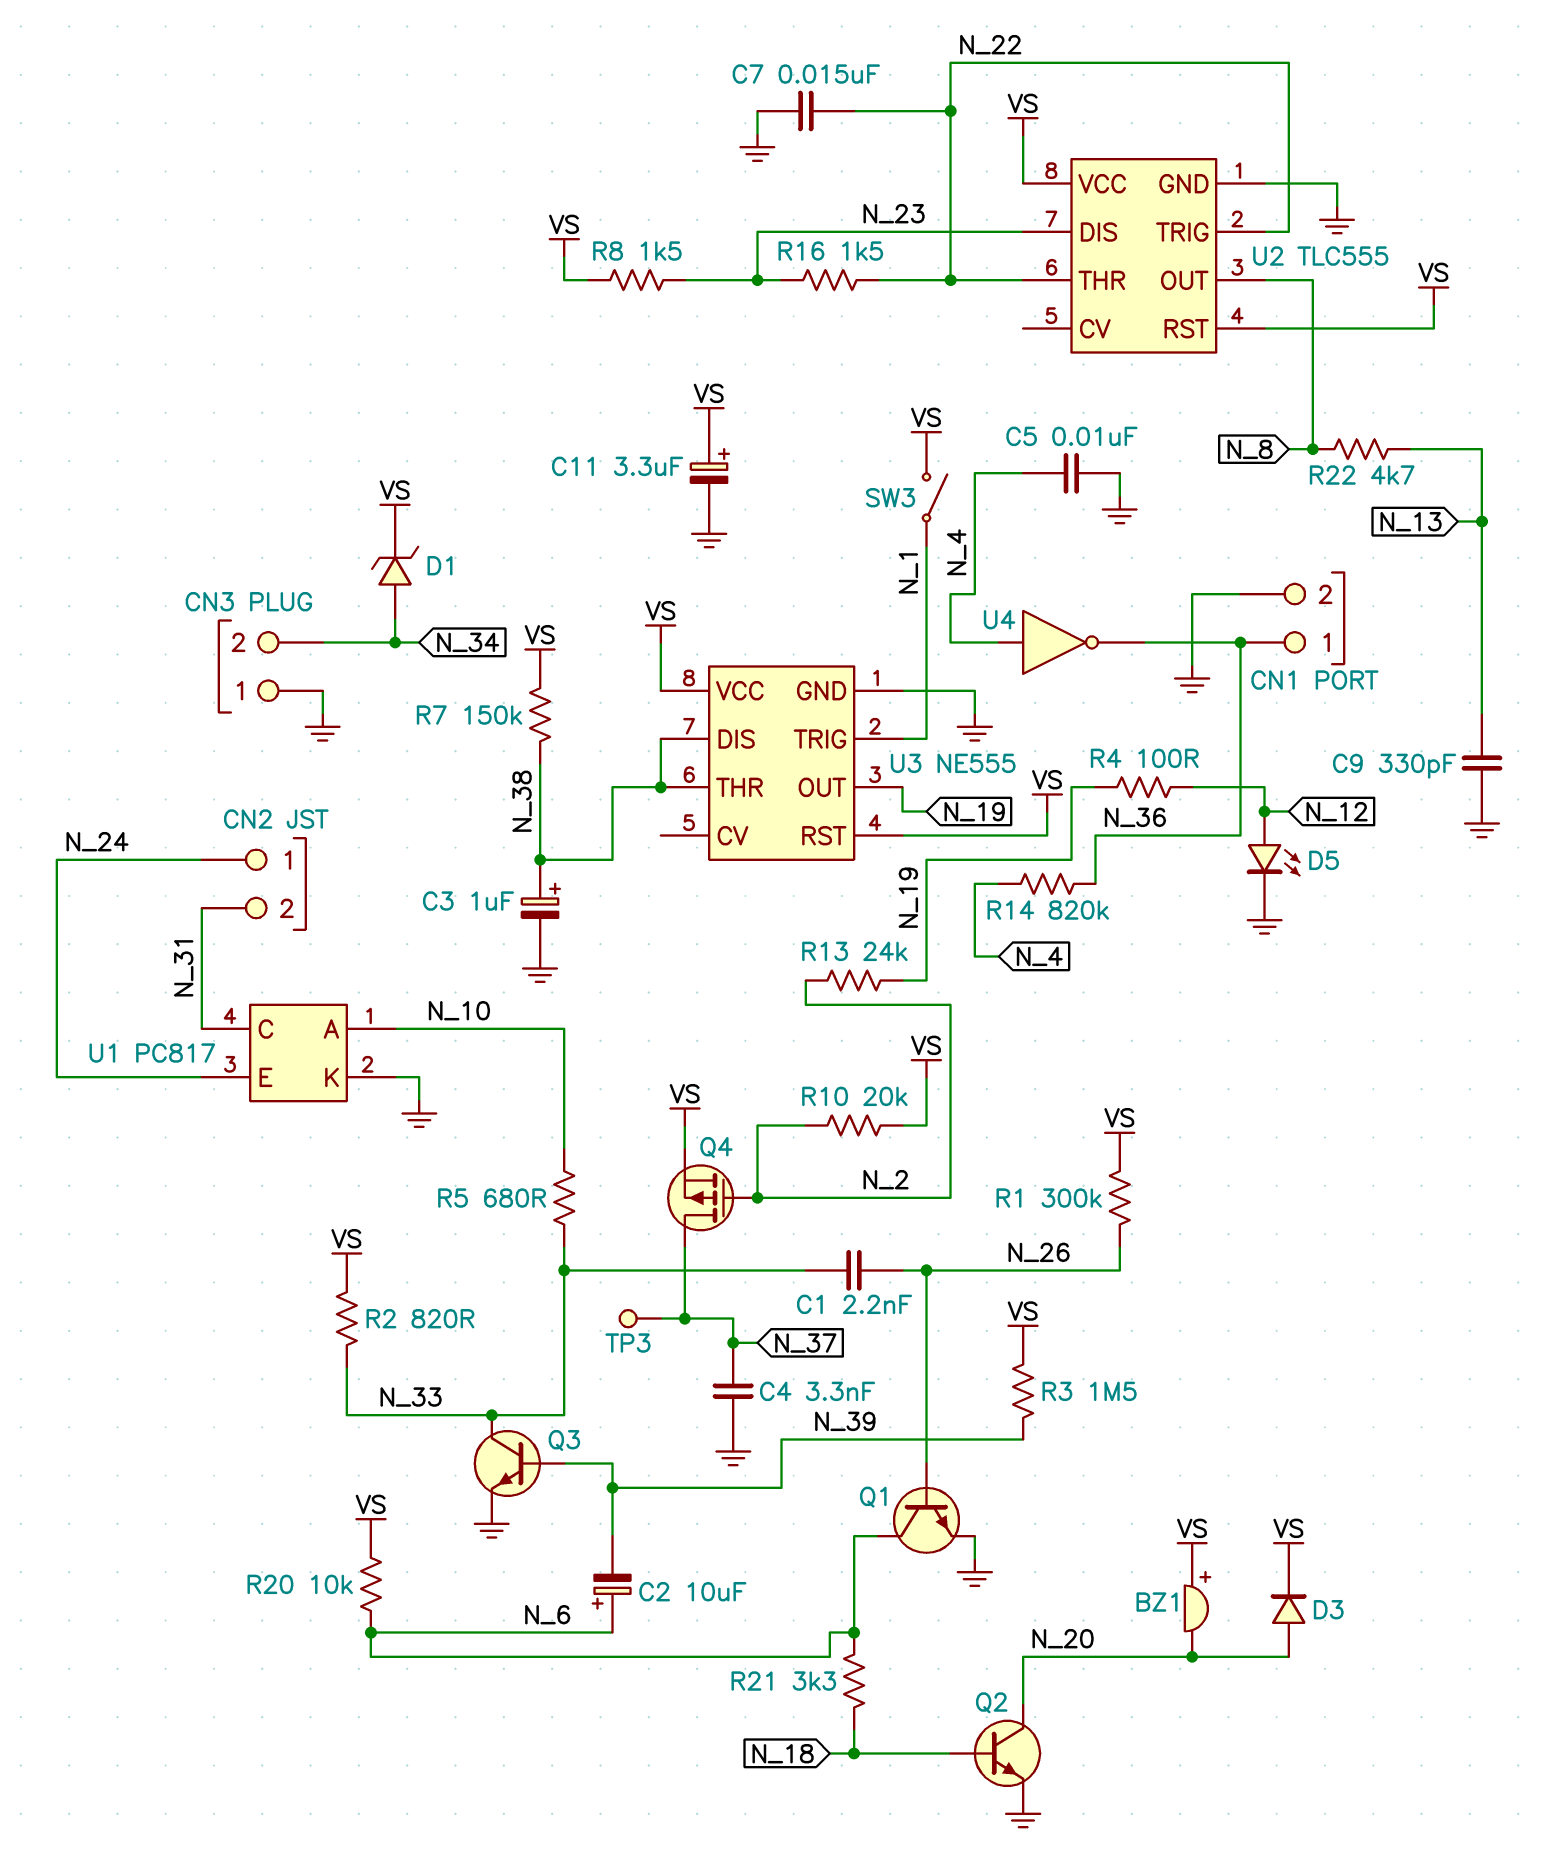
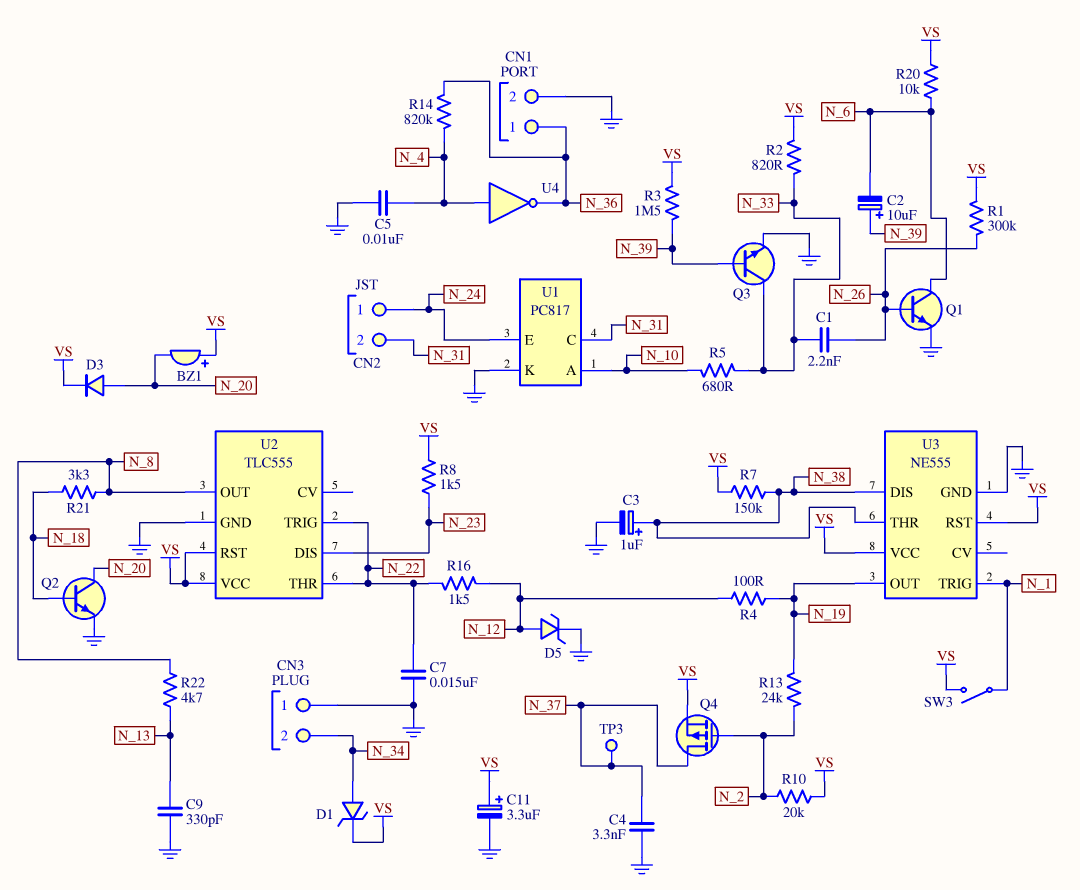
C2: 10uF (plus N_6, minus N_39) -> 10uF (plus N_39, minus N_6)
D5: LED (A N_12, K GND) -> zener (A N_12, K GND)
R16: 1.5k (N_22, N_23) -> 1.5k (N_12, N_22)
R21: 3.3k (N_6, N_18) -> 3.3k (N_8, N_18)

